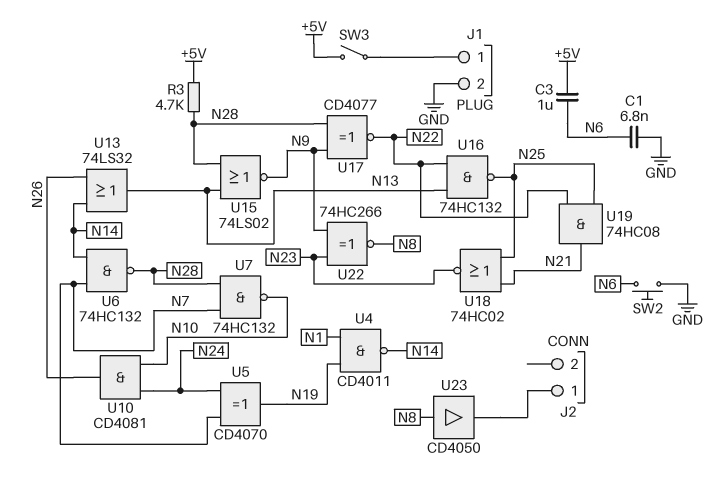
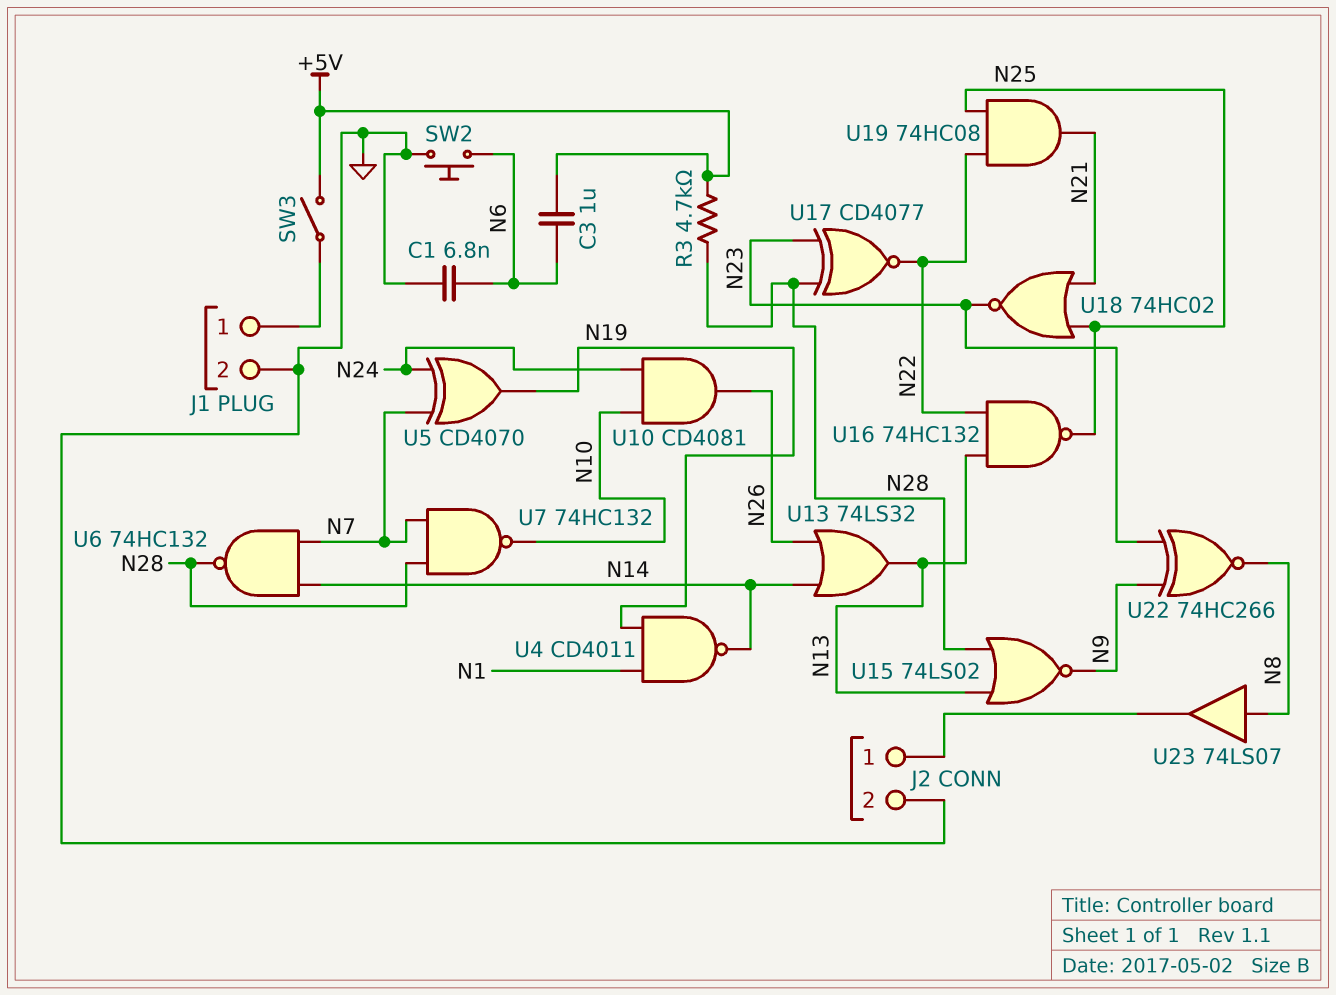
J2 pin 2: none -> GND
U17: XNOR CD4077 (in N9, in N28, out N22) -> XNOR CD4077 (in N23, in N28, out N22)
U23: buffer CD4050 (in N8, out J2/1) -> buffer 74LS07 (in N8, out J2/1)

